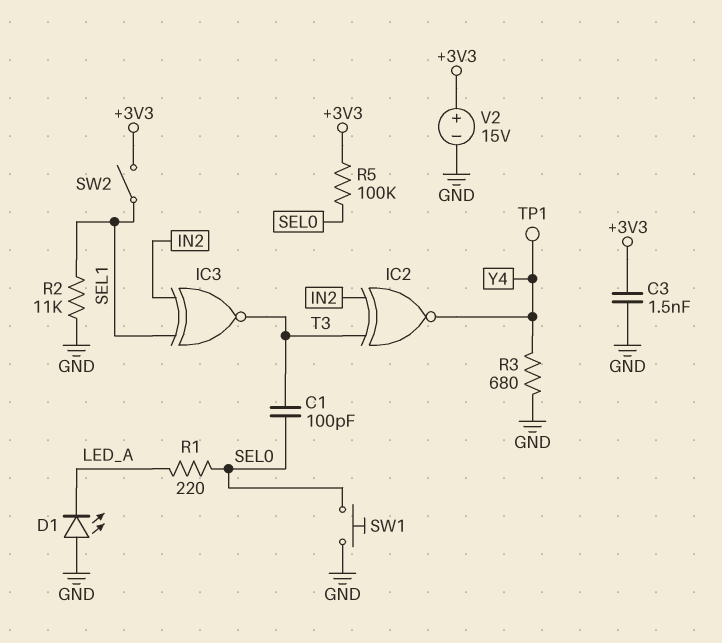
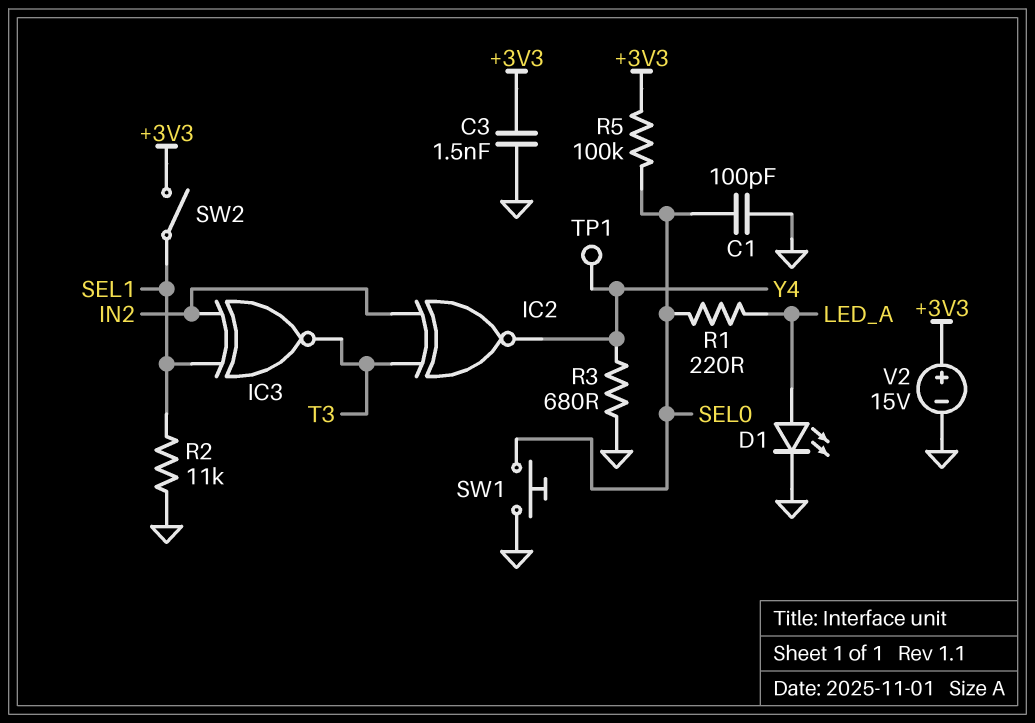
C1: 100pF (SEL0, T3) -> 100pF (GND, SEL0)
D1: LED (A GND, K LED_A) -> LED (A LED_A, K GND)

